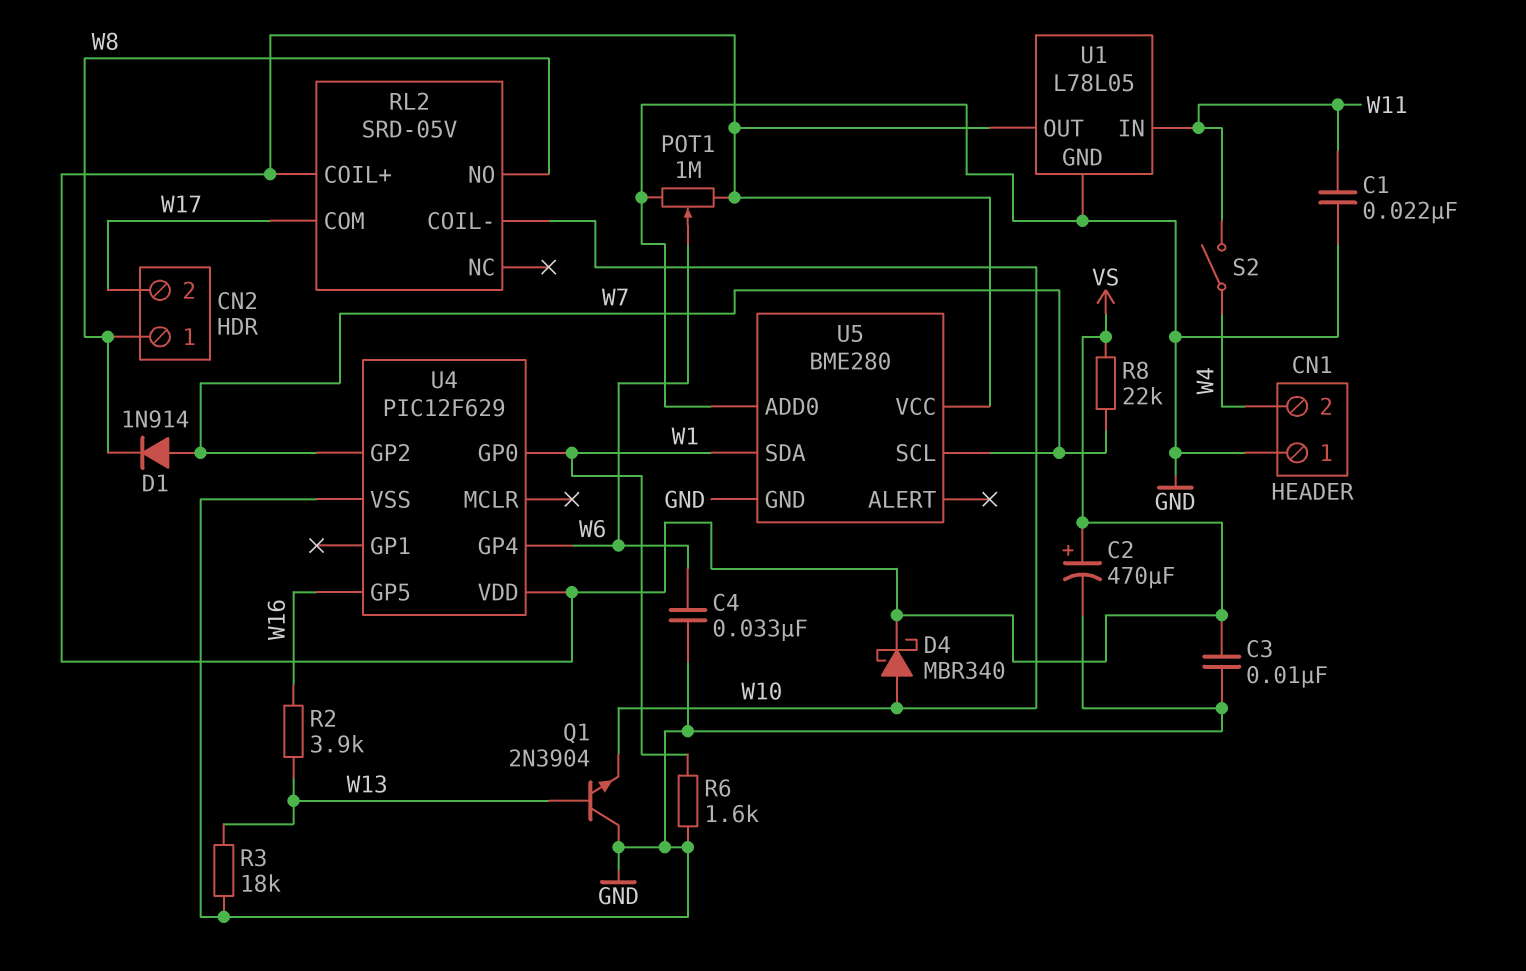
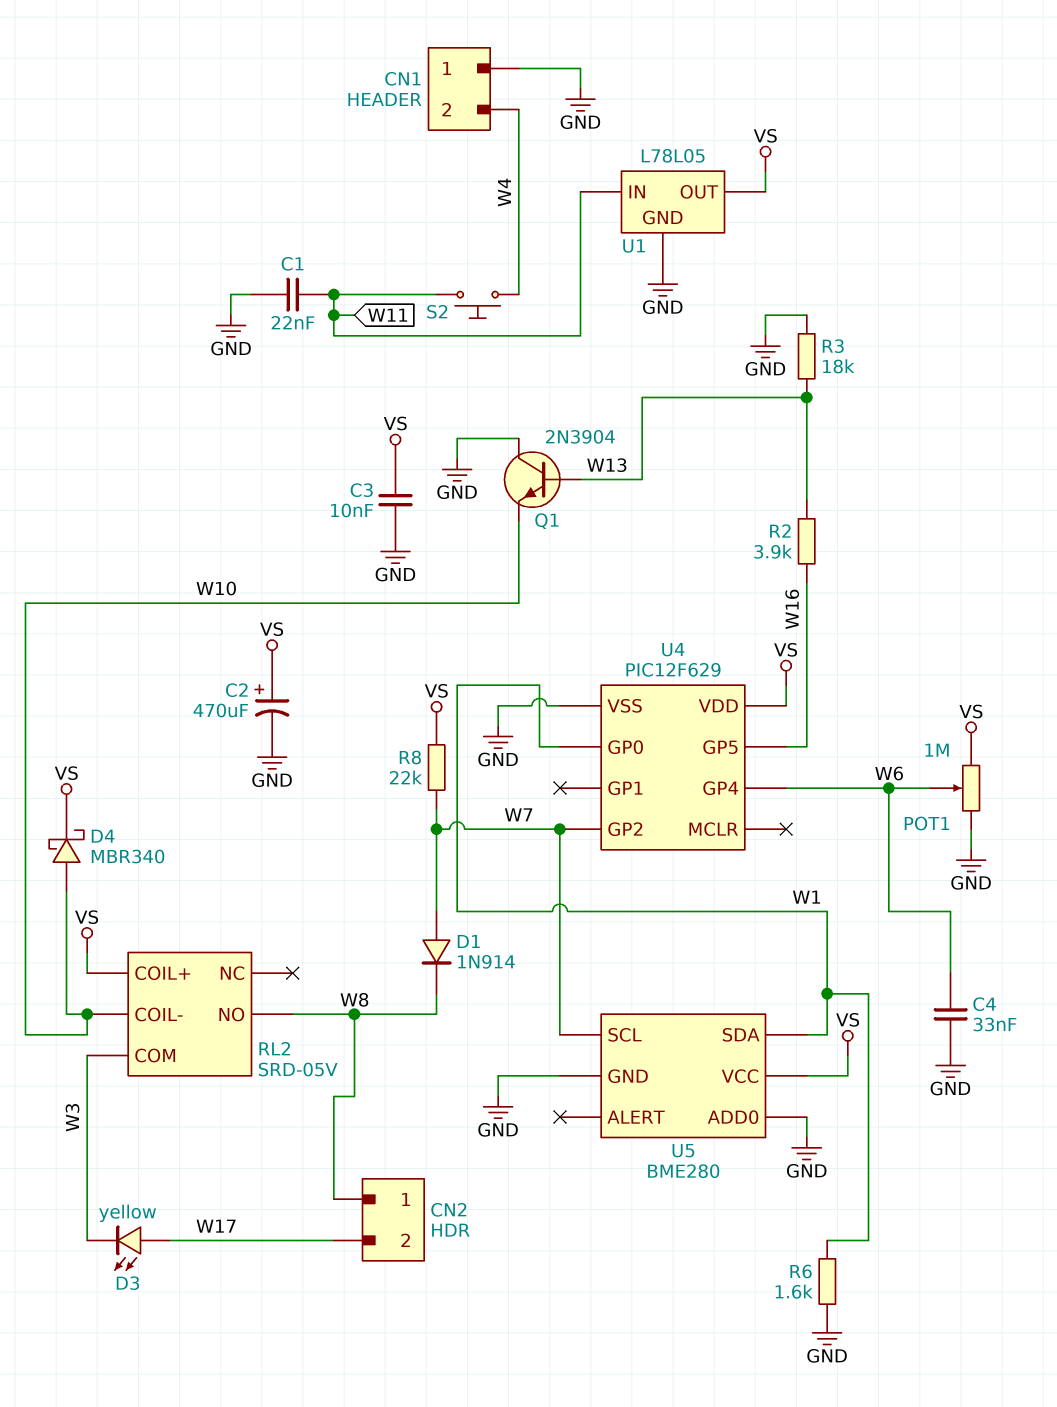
D3: none -> LED yellow (A W17, K W3)
RL2 pin COM: W17 -> W3
S2: switch (W4, W11) -> button (W4, W11)

